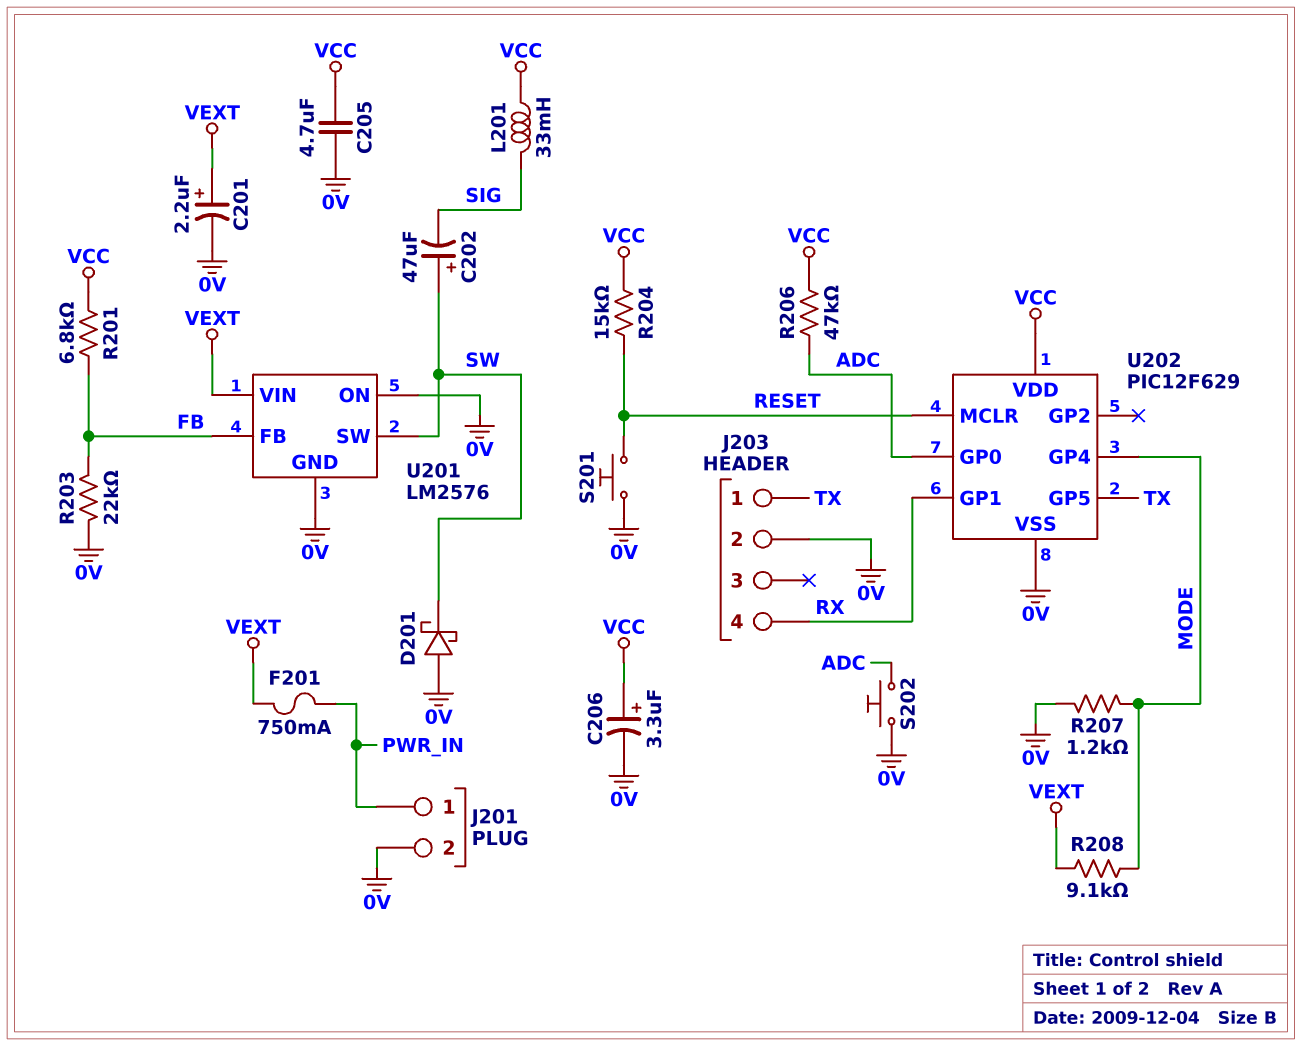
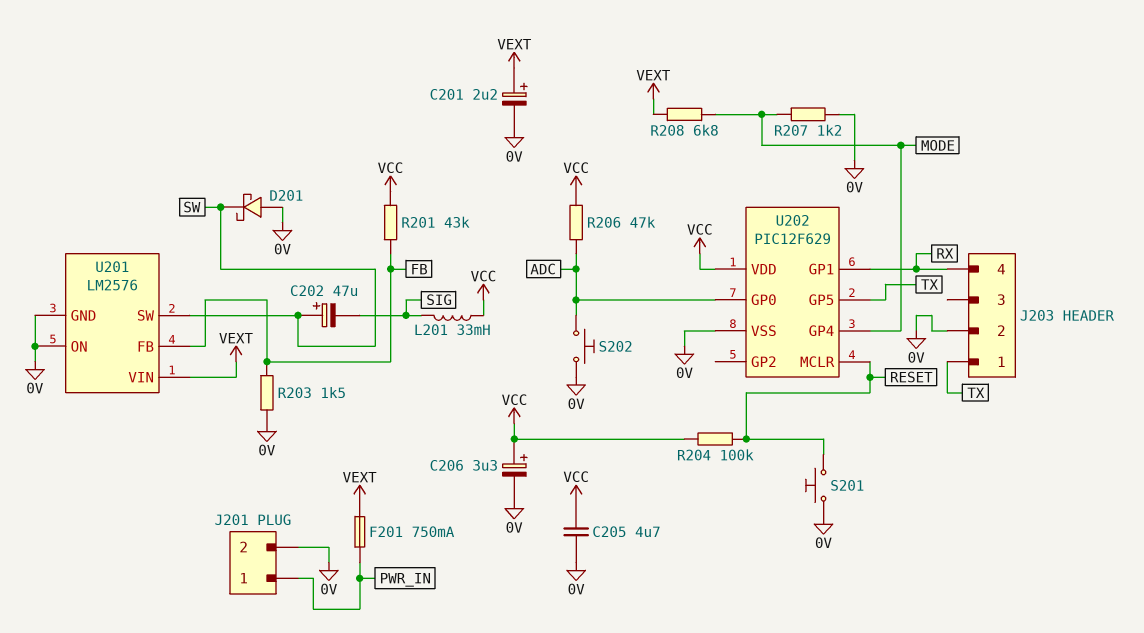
R201: 6.8k (FB, VCC) -> 43k (FB, VCC)
R203: 22k (0V, FB) -> 1.5k (0V, FB)
R204: 15k (RESET, VCC) -> 100k (RESET, VCC)
R208: 9.1k (MODE, VEXT) -> 6.8k (MODE, VEXT)

